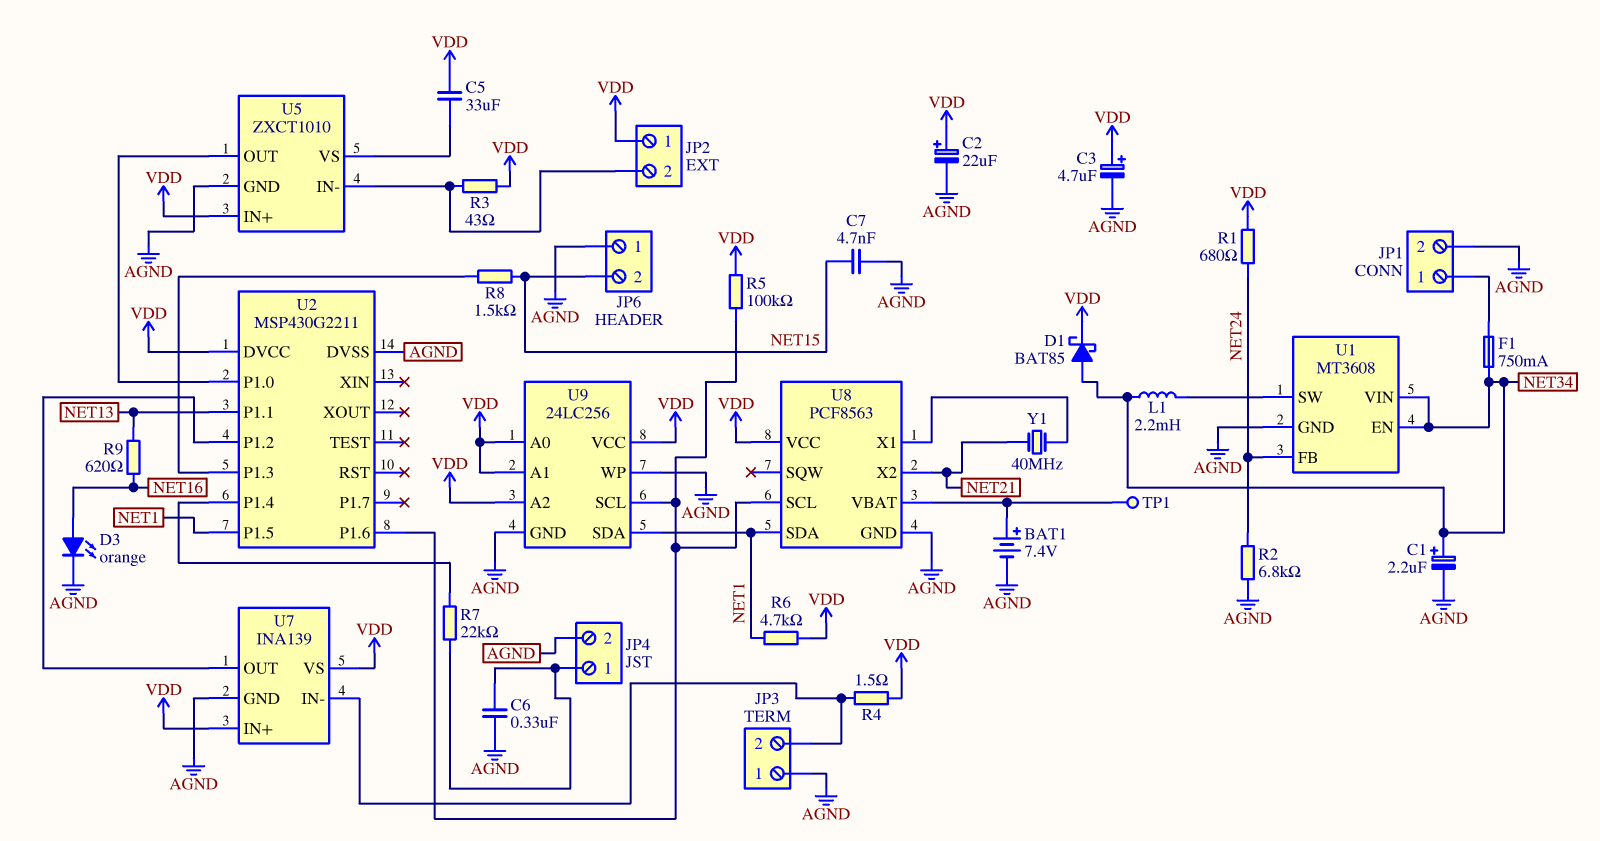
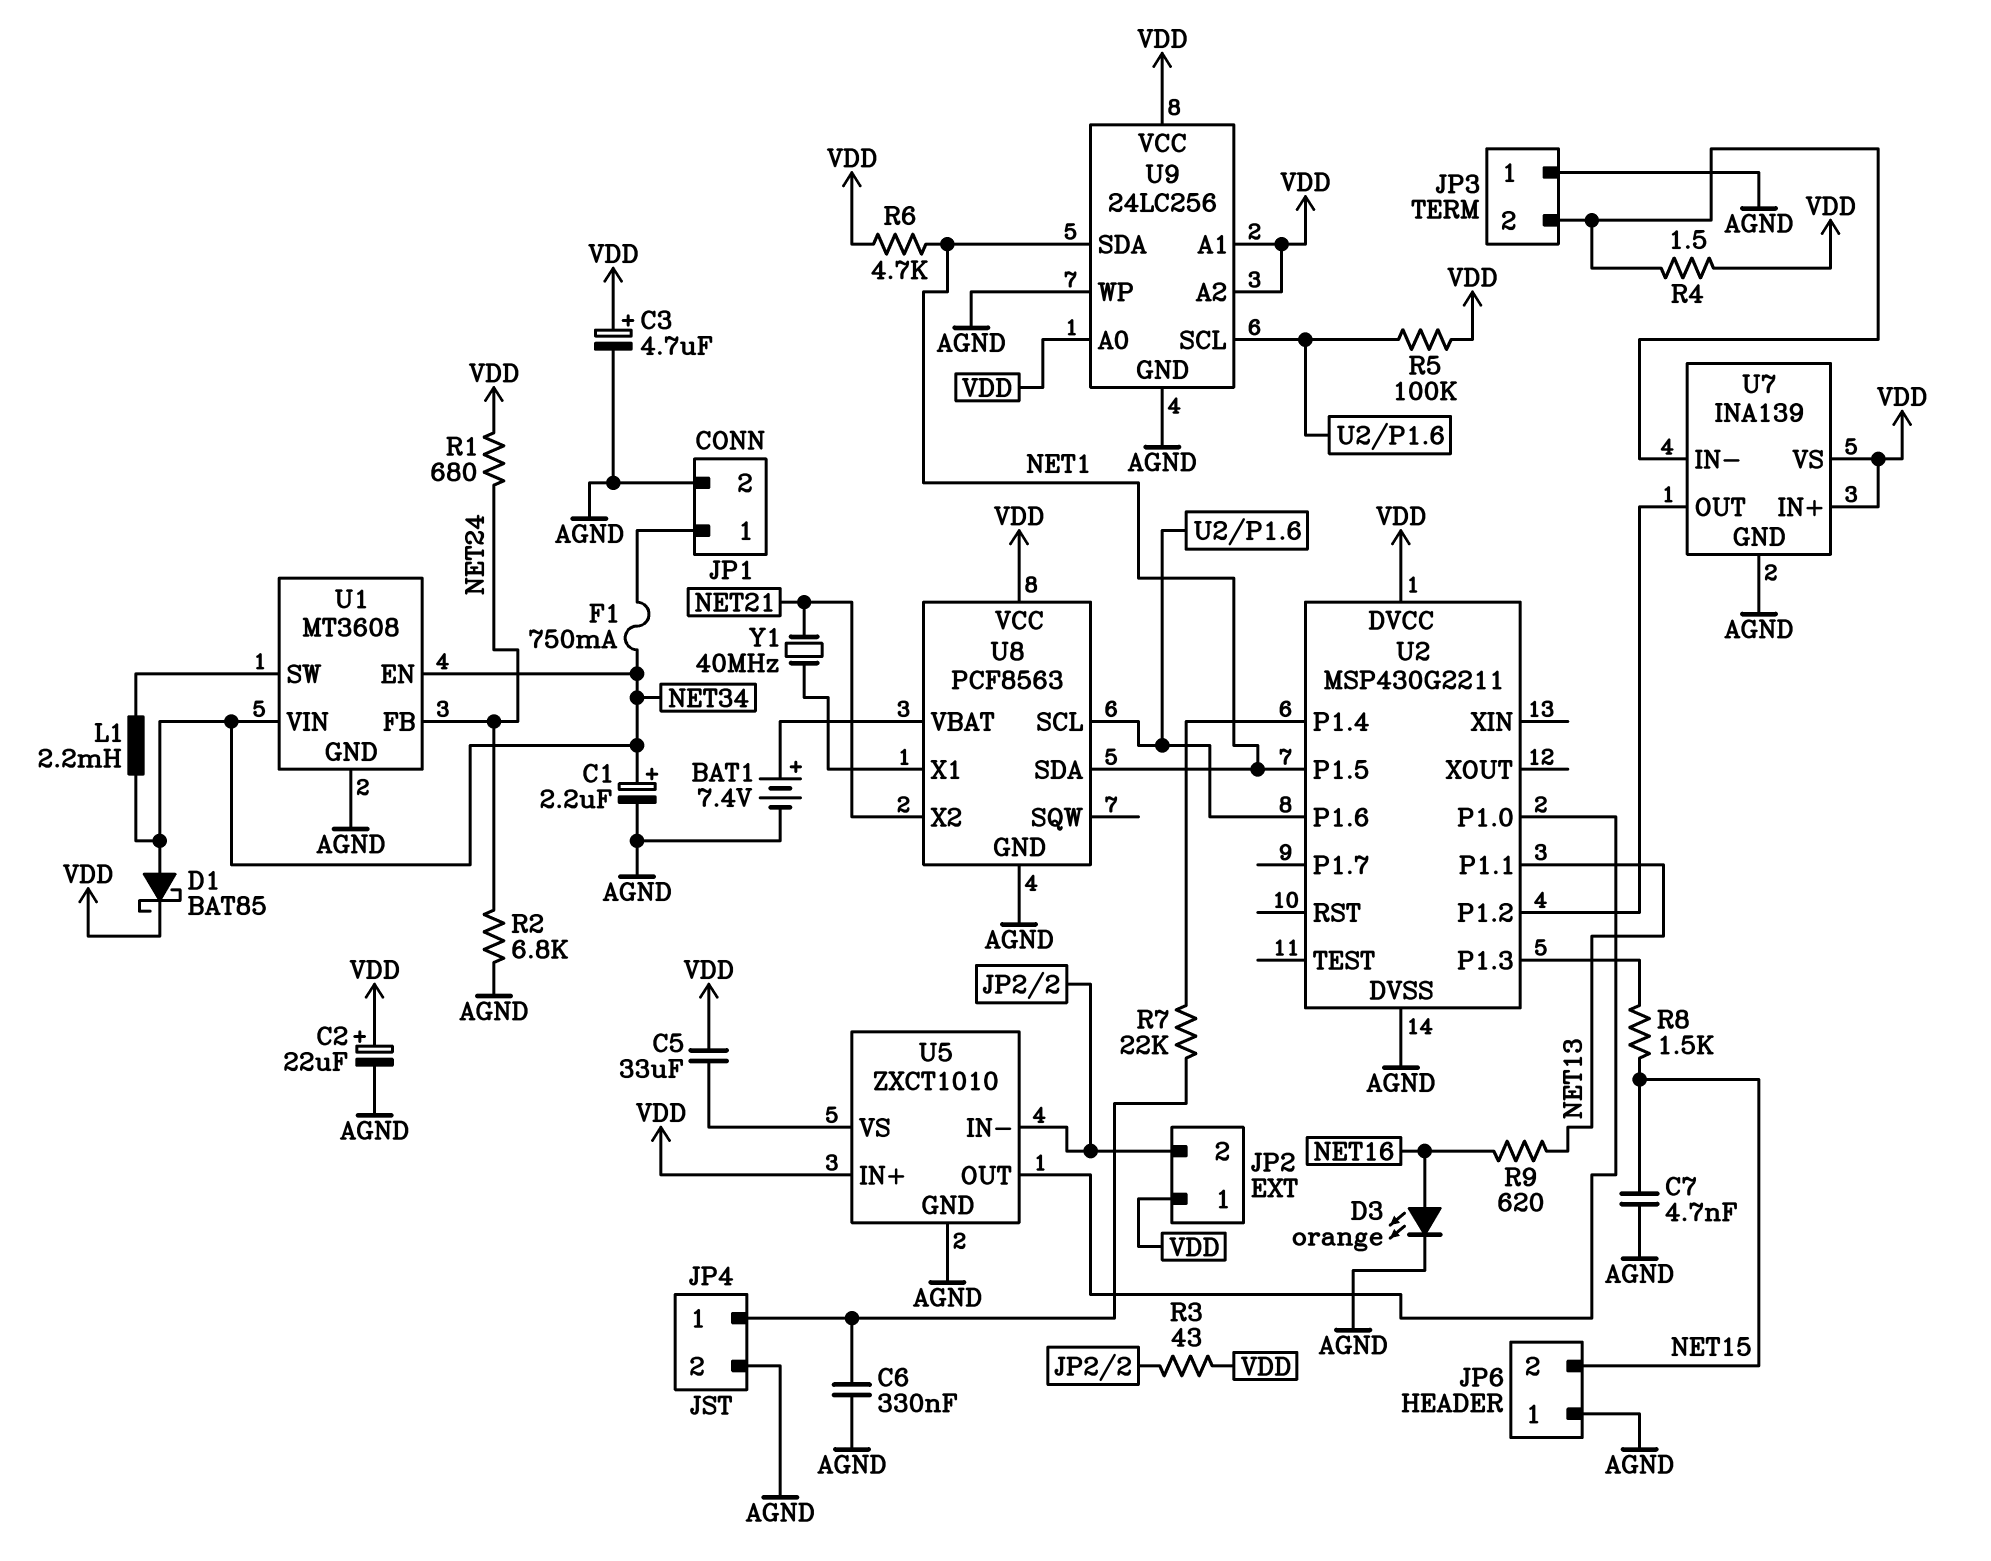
TP1: test point (U8/VBAT) -> none

